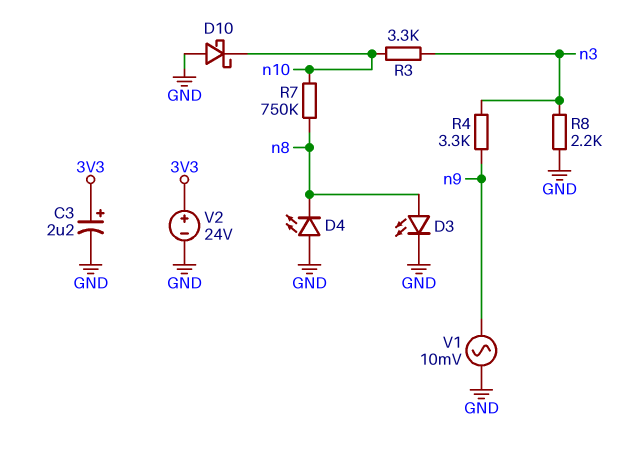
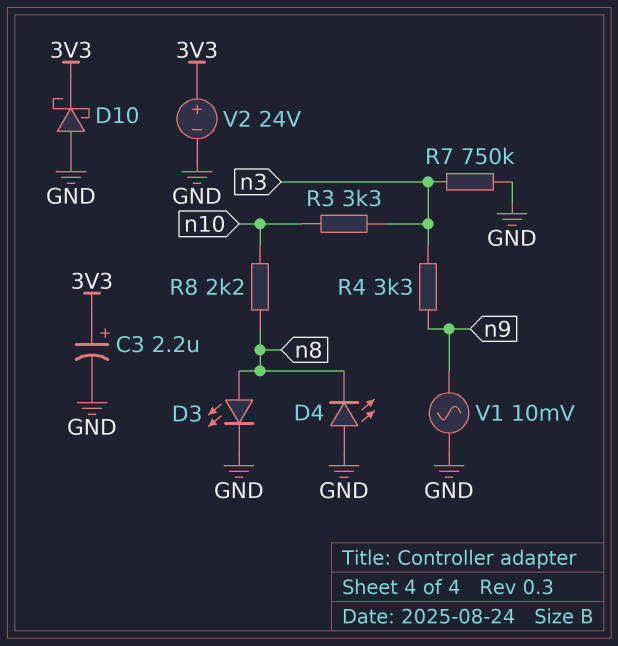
D10: schottky (A GND, K n10) -> schottky (A GND, K 3V3)
R7: 750k (n8, n10) -> 750k (GND, n3)
R8: 2.2k (GND, n3) -> 2.2k (n8, n10)

